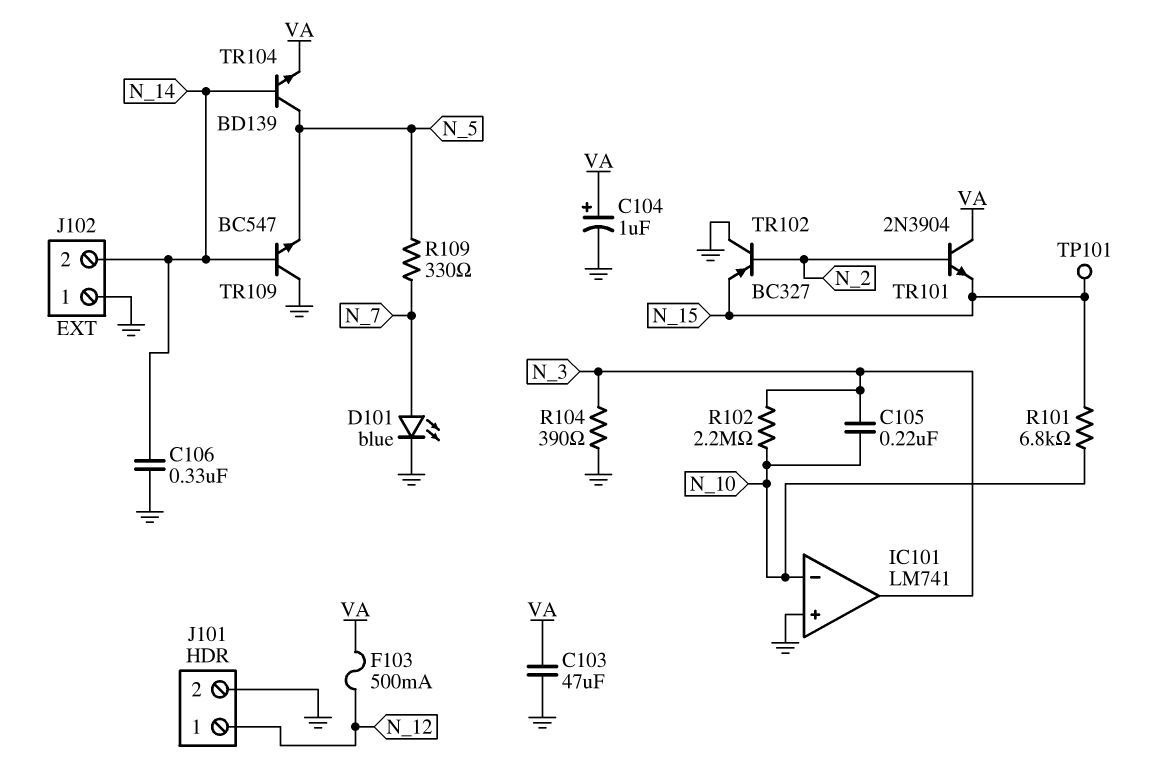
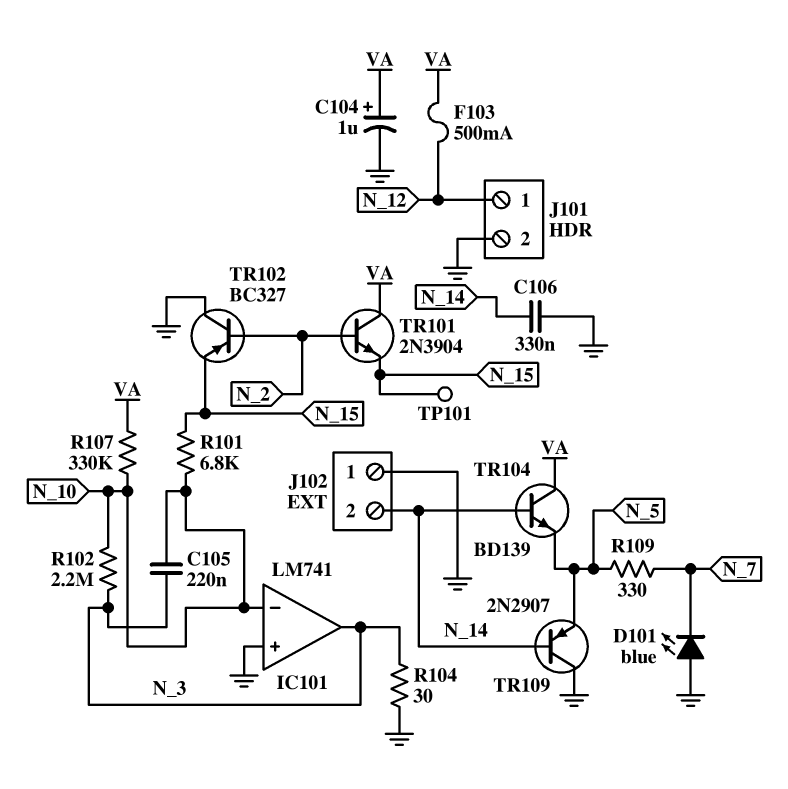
C103: 47uF (GND, VA) -> none
D101: LED blue (A N_7, K GND) -> LED blue (A GND, K N_7)
R104: 390 (GND, N_3) -> 30 (GND, N_3)
R107: none -> 330k (N_10, VA)
TR104: NPN BD139 (B N_14, C N_5, E VA) -> NPN BD139 (B N_14, C VA, E N_5)
TR109: NPN BC547 (B N_14, C GND, E N_5) -> PNP 2N2907 (B N_14, C GND, E N_5)

